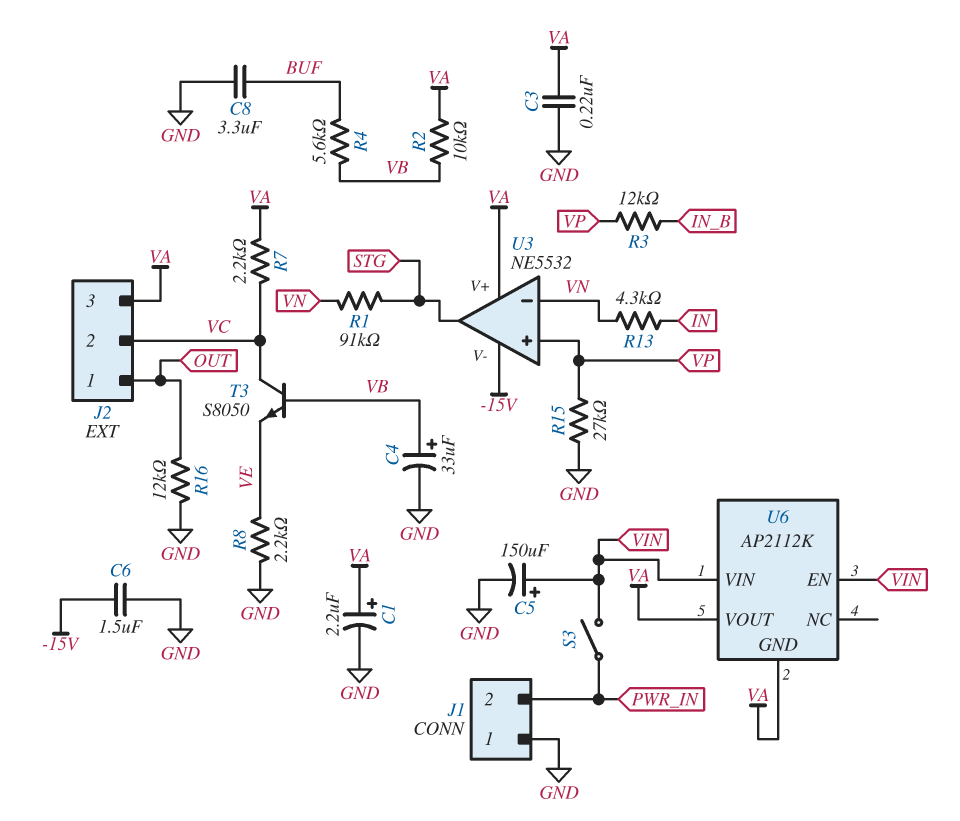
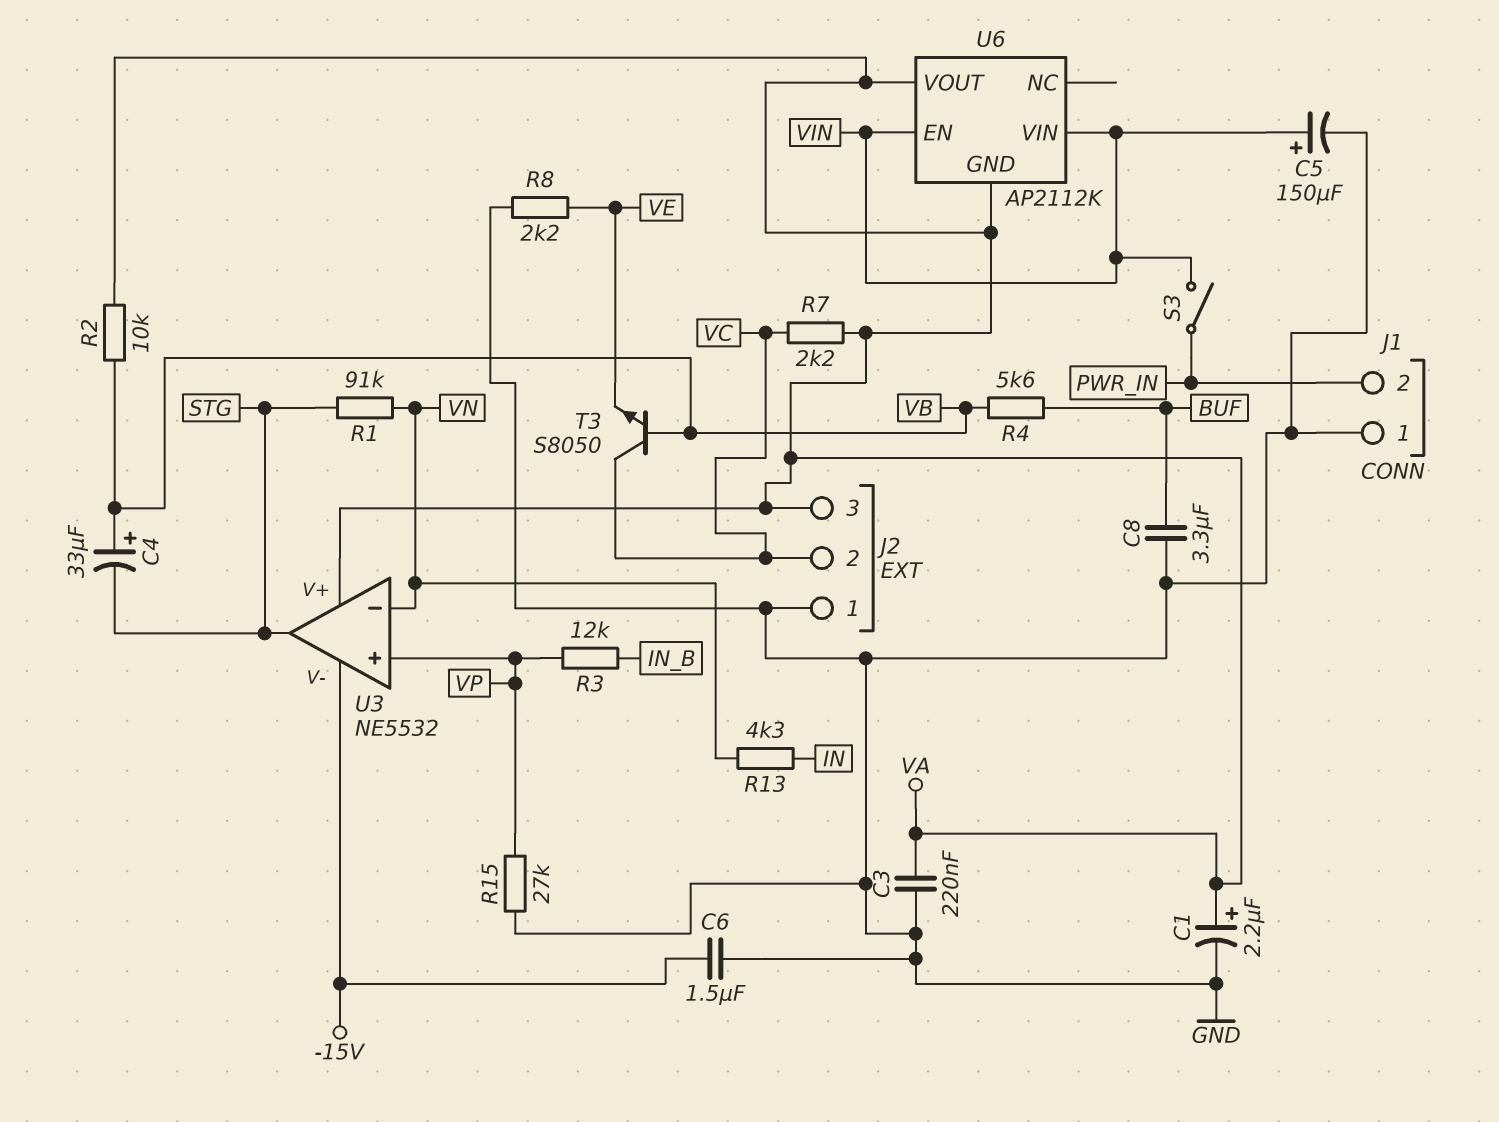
C4: 33uF (plus VB, minus GND) -> 33uF (plus VB, minus STG)
J2 pin 1: OUT -> GND
R16: 12k (GND, OUT) -> none

